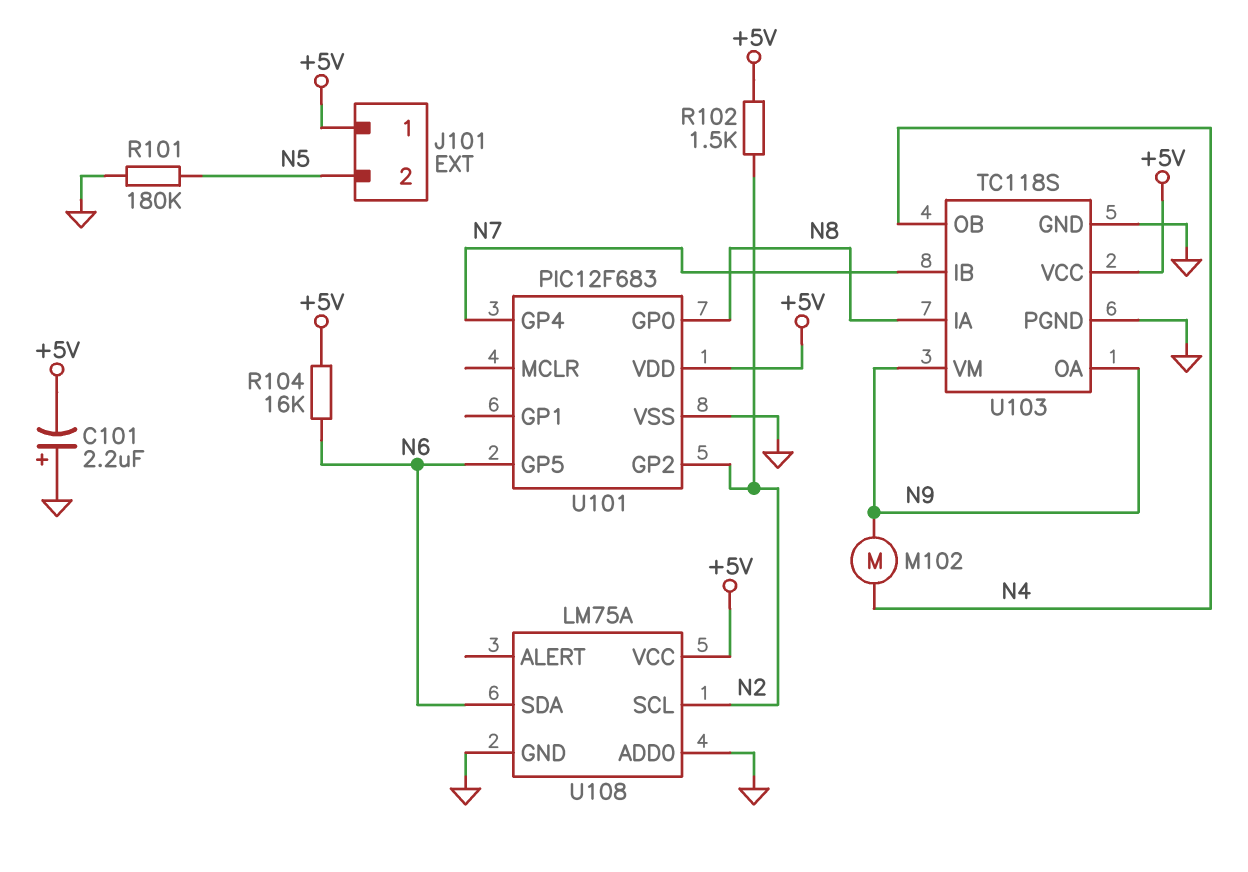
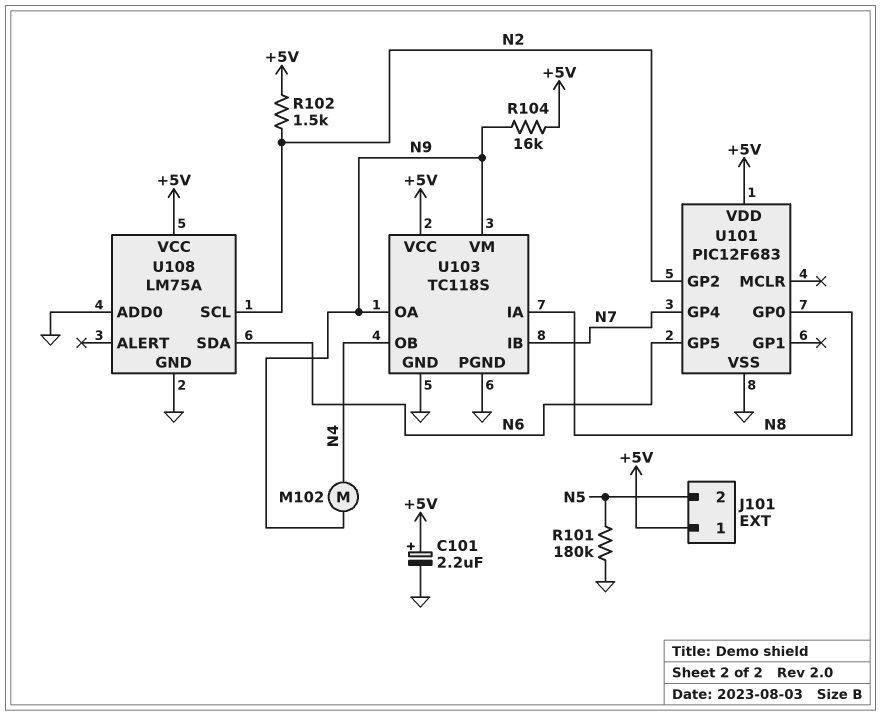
C101: 2.2uF (plus GND, minus +5V) -> 2.2uF (plus +5V, minus GND)
R104: 16k (+5V, N6) -> 16k (+5V, N9)

